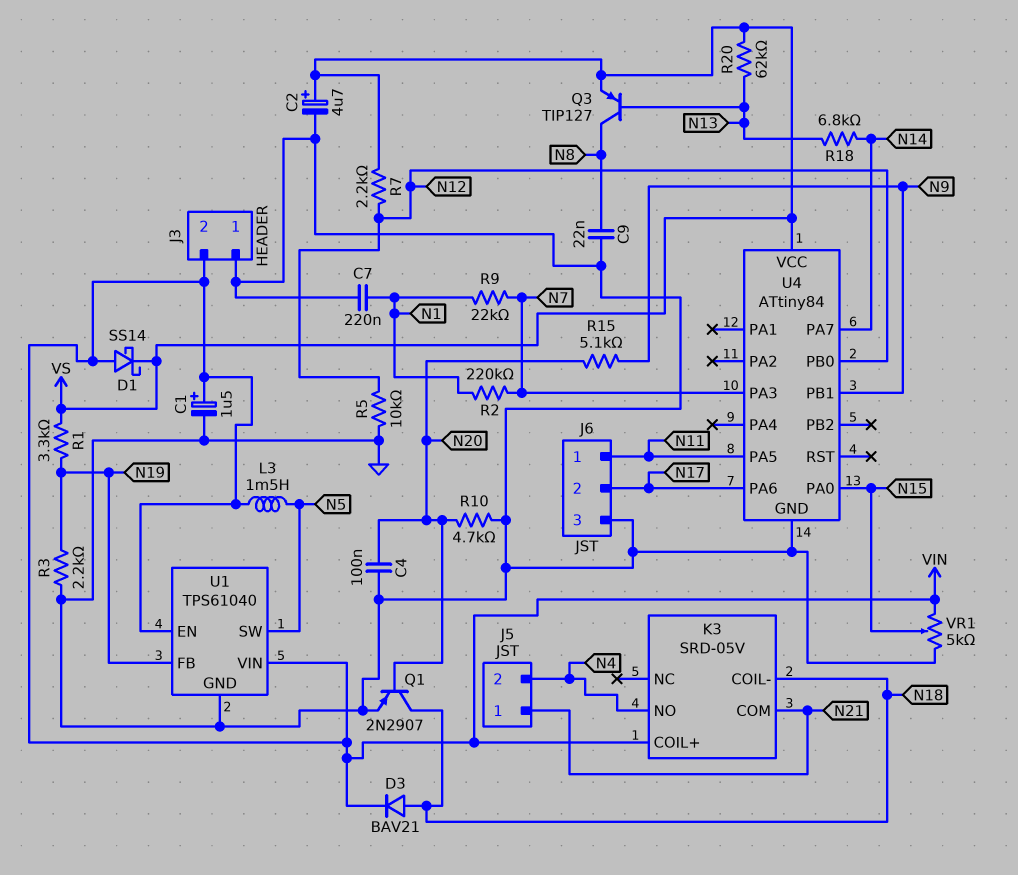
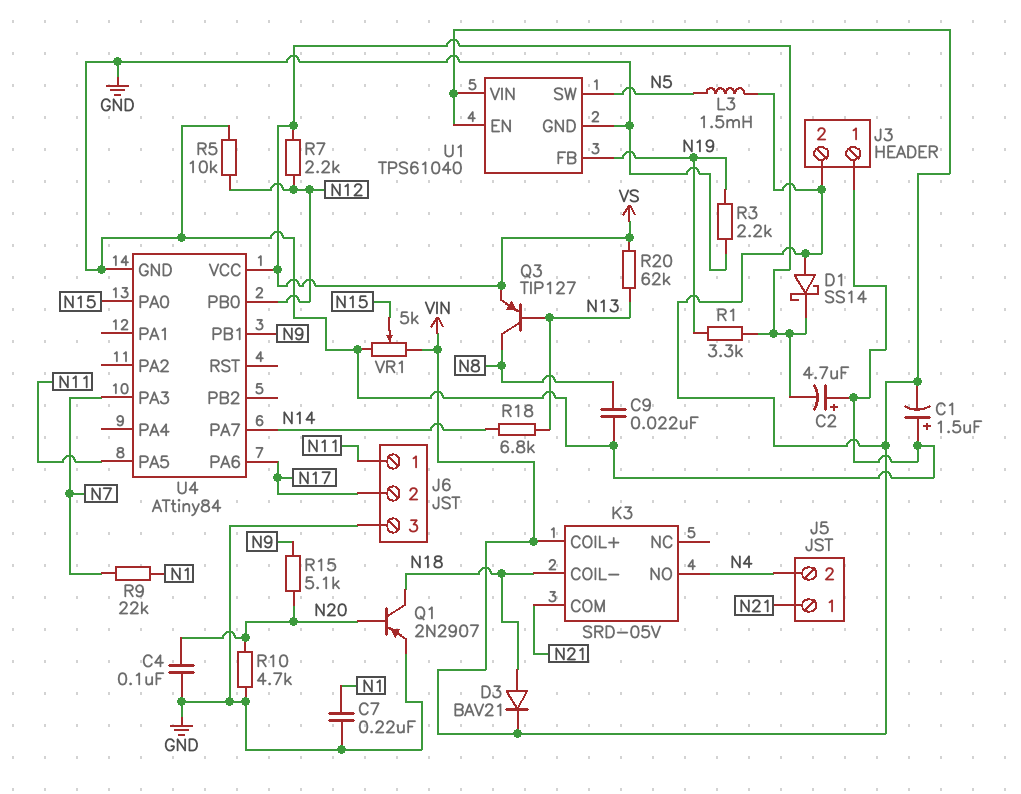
C1: 1.5uF (plus VIN, minus GND) -> 1.5uF (plus GND, minus VIN)
C2: 4.7uF (plus VS, minus GND) -> 4.7uF (plus GND, minus VS)
R2: 220k (N1, N7) -> none

